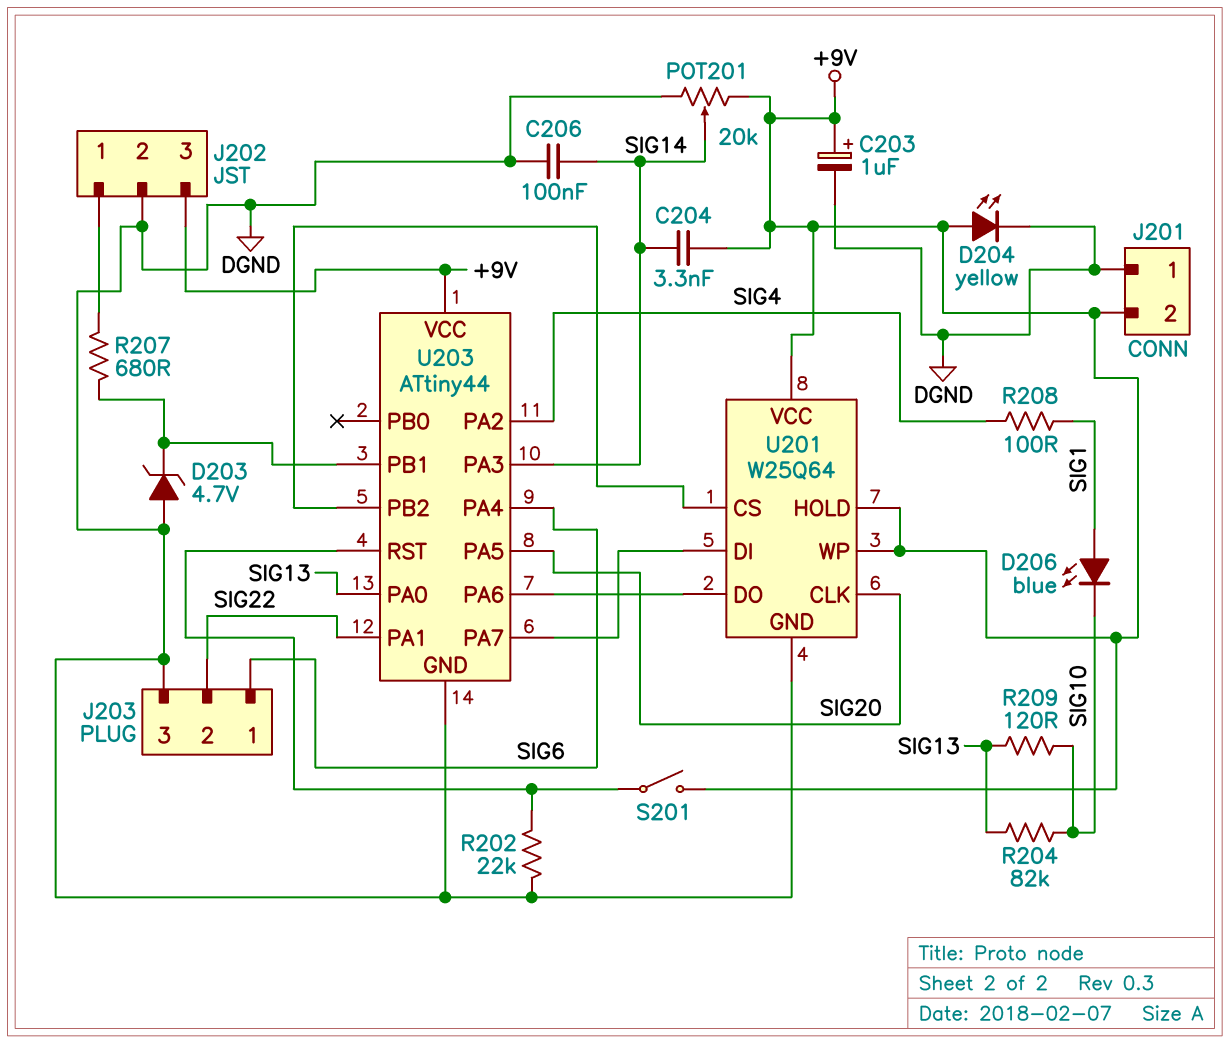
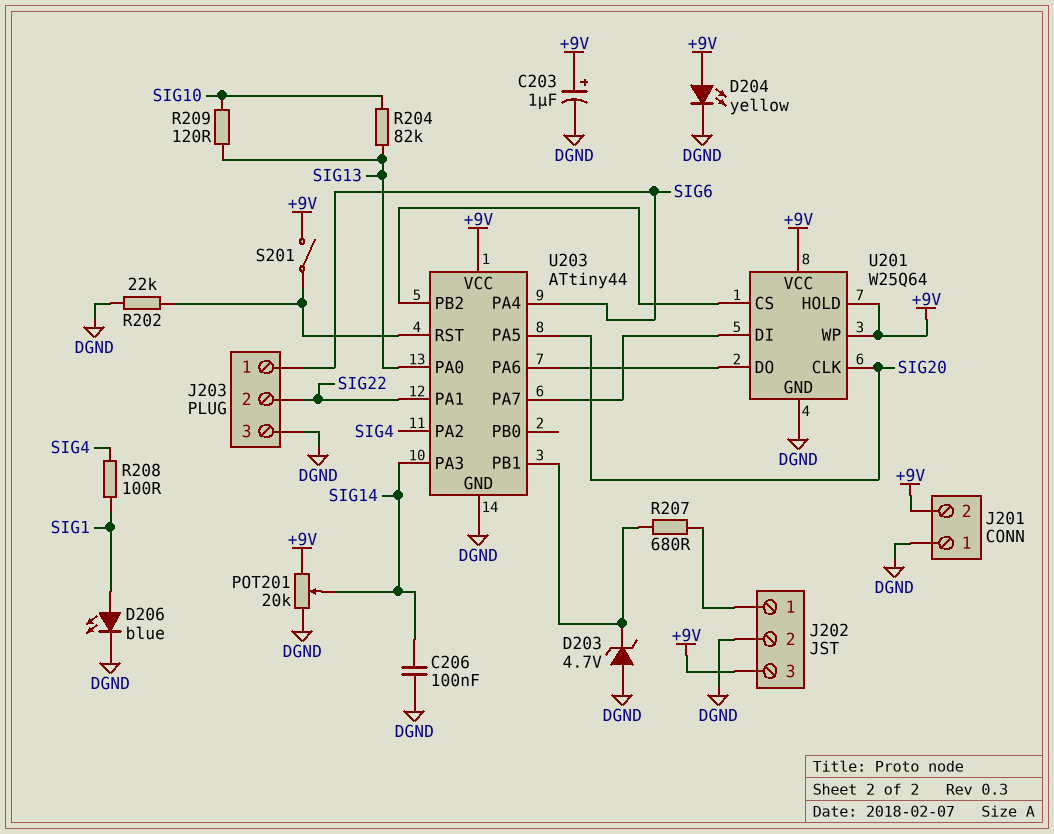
C204: 3.3nF (+9V, SIG14) -> none
D206: LED blue (A SIG1, K SIG10) -> LED blue (A SIG1, K DGND)

